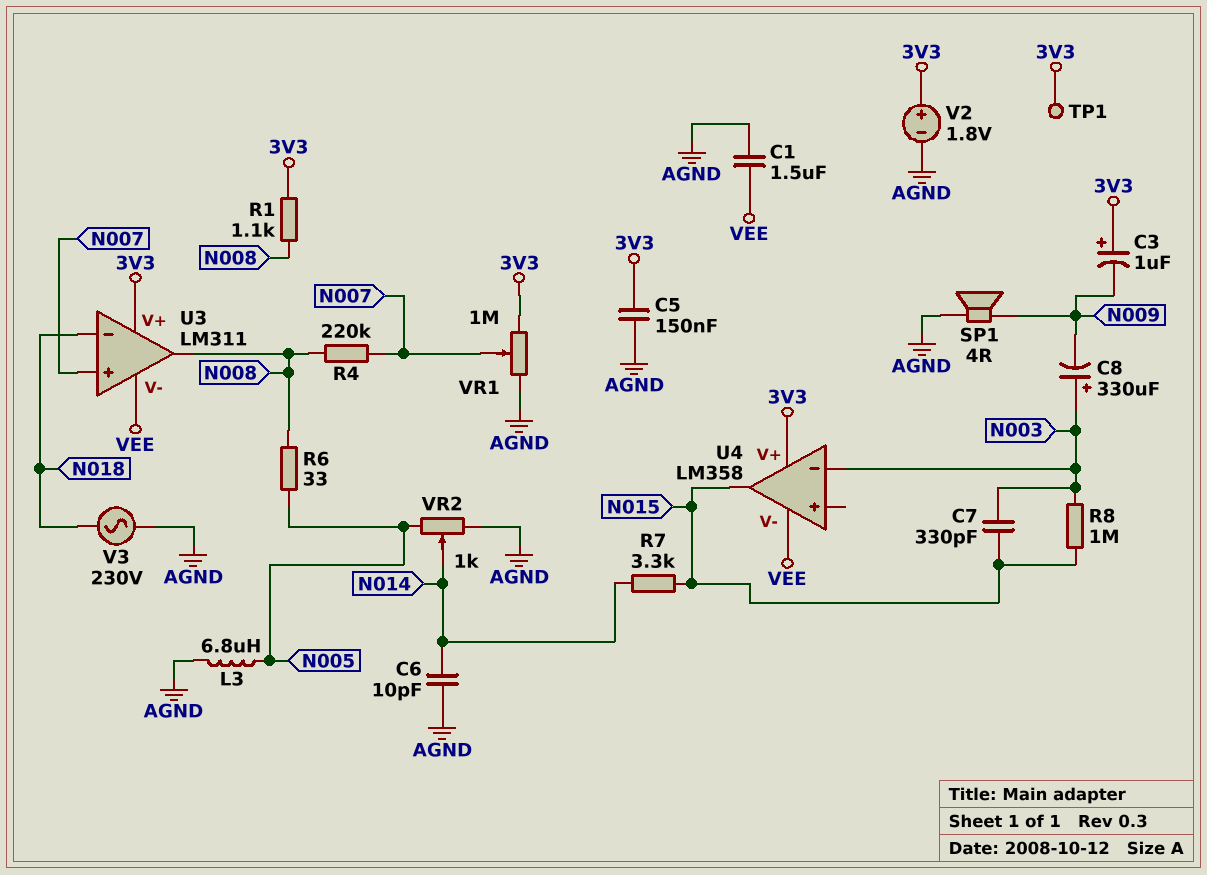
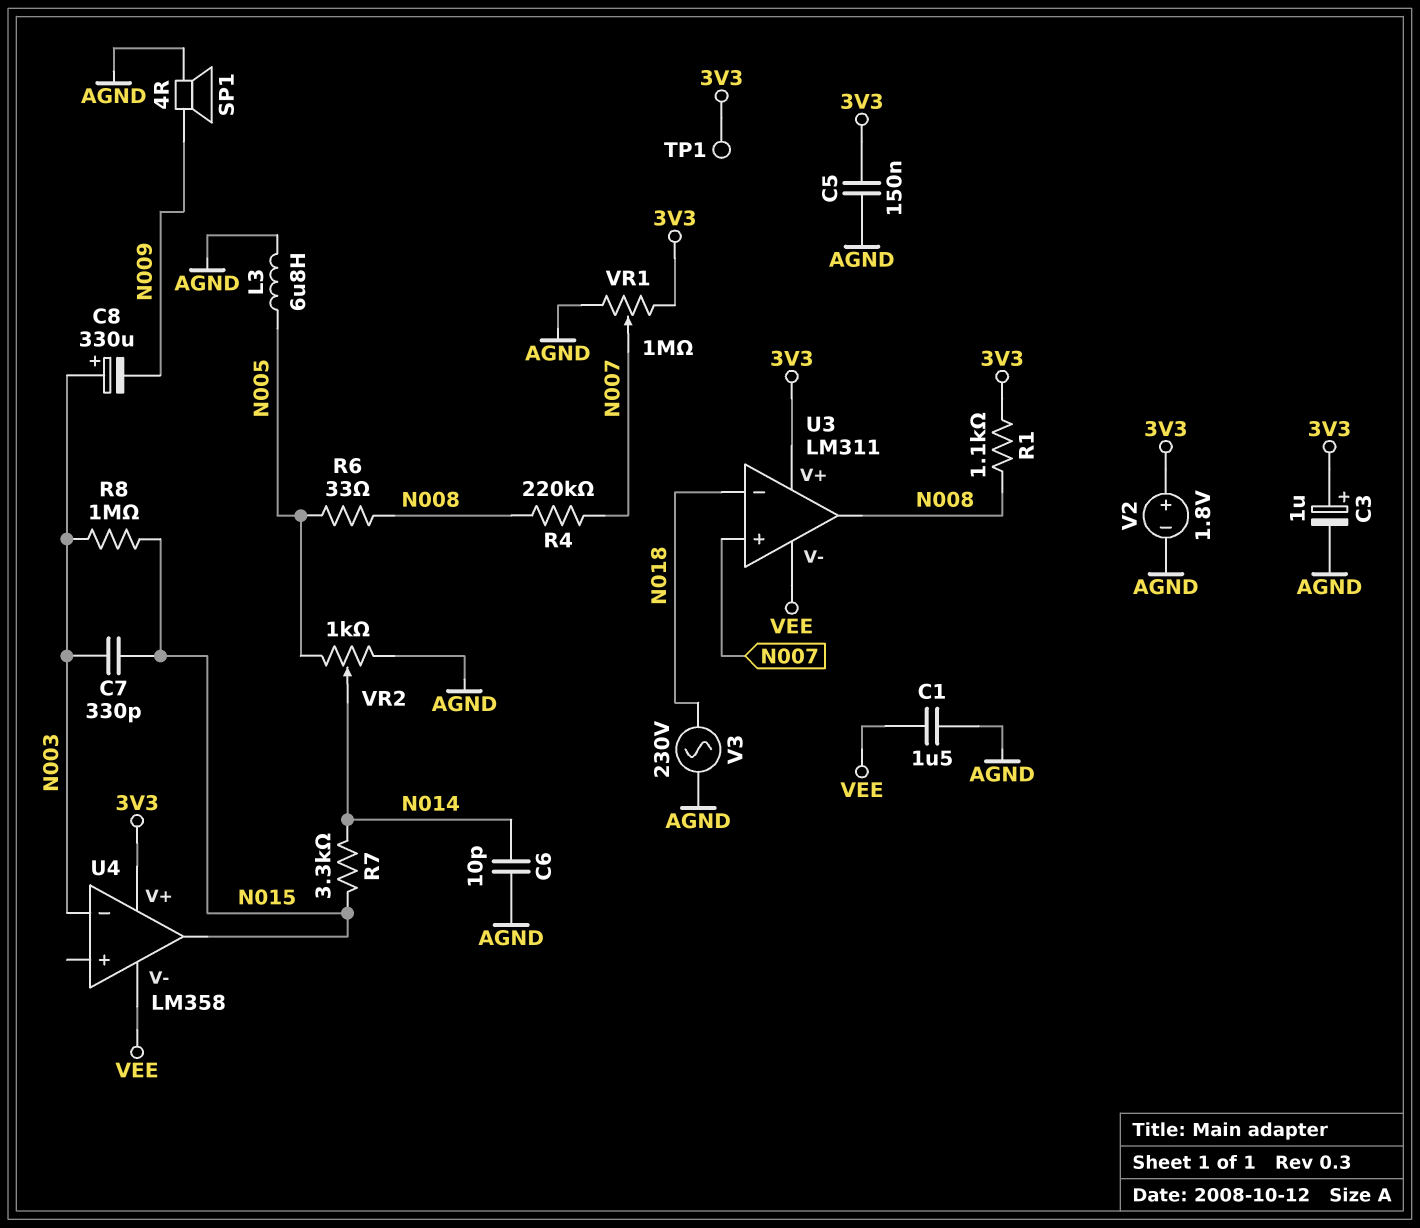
C3: 1uF (plus 3V3, minus N009) -> 1uF (plus 3V3, minus AGND)

